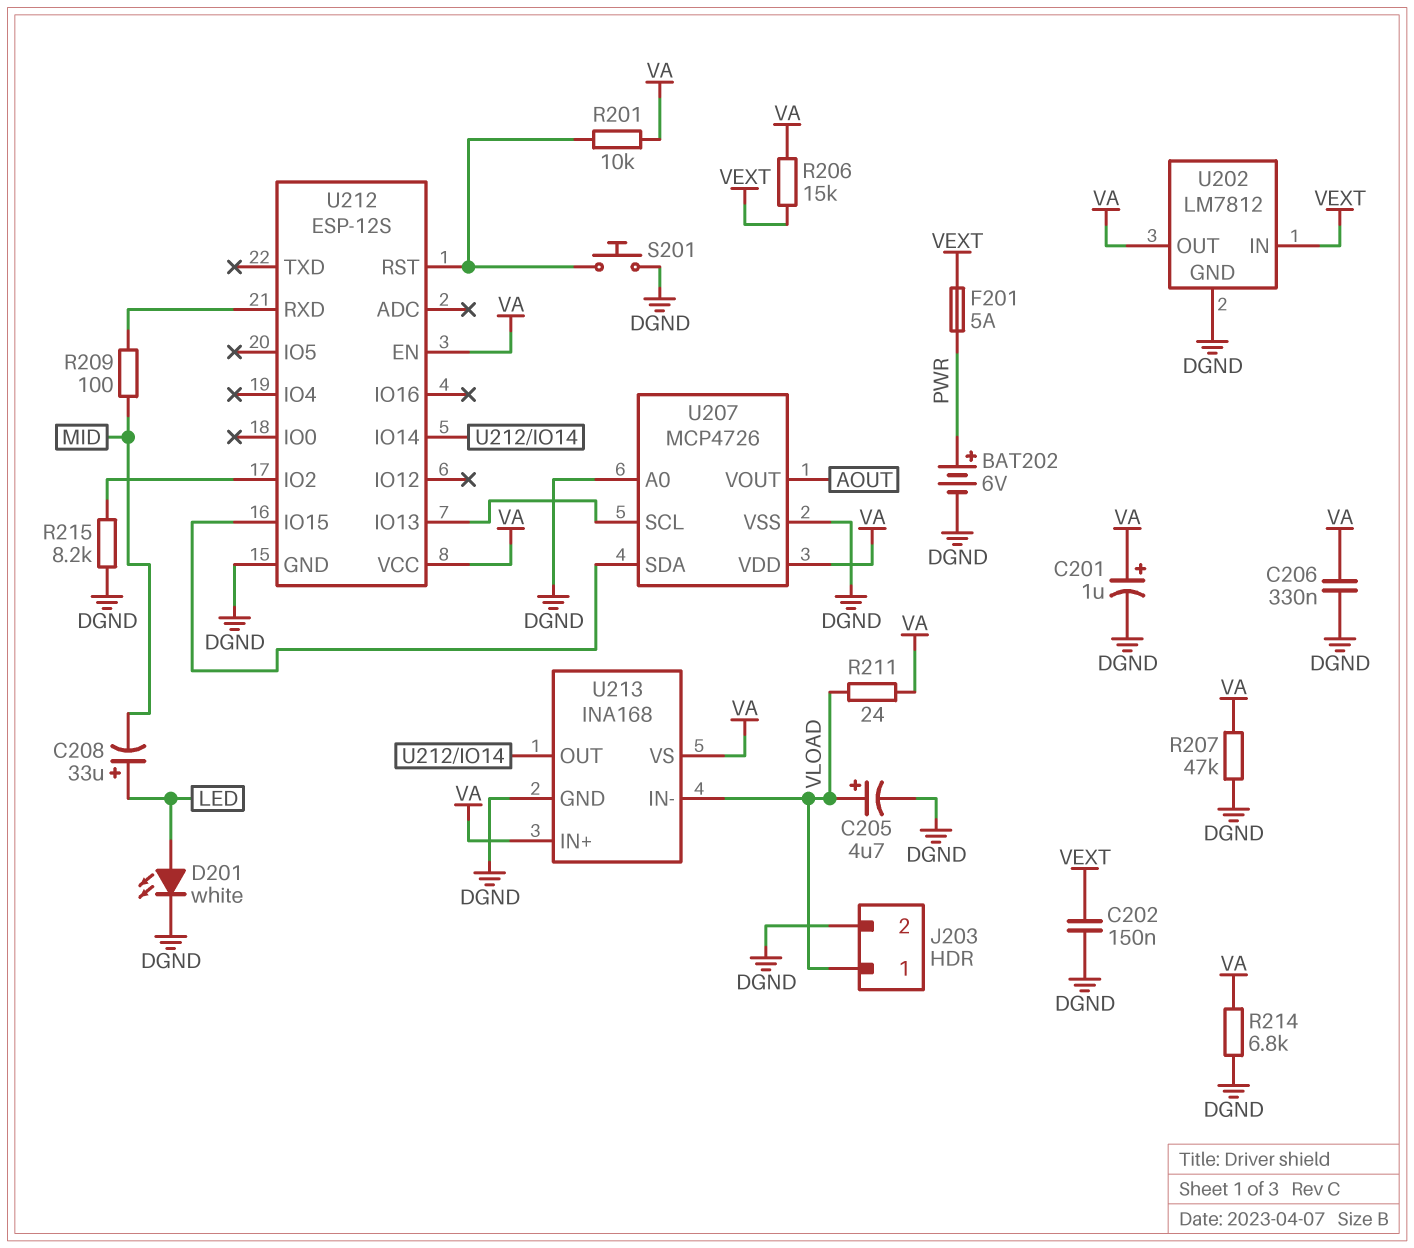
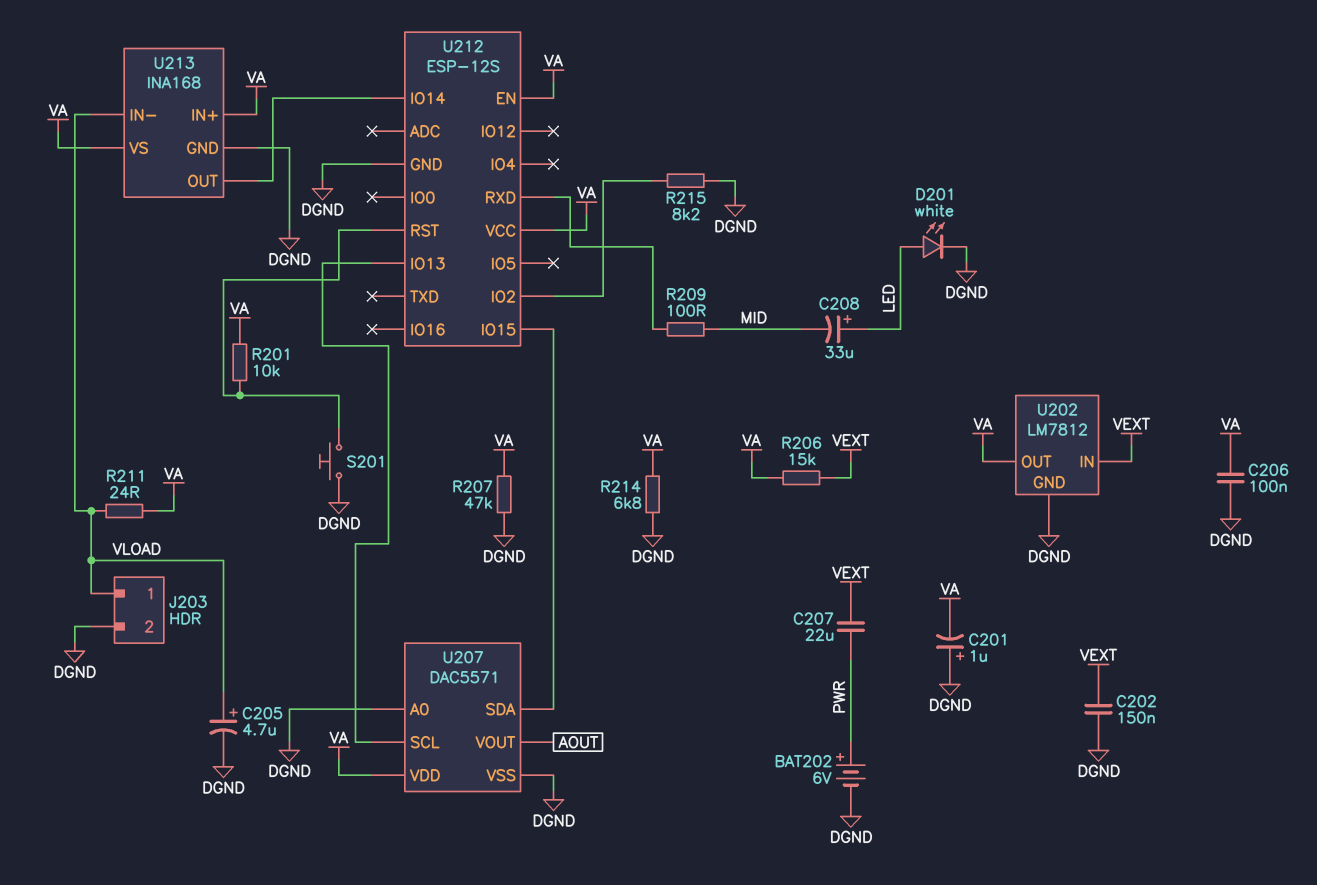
C201: 1uF (plus VA, minus DGND) -> 1uF (plus DGND, minus VA)
C206: 330nF (DGND, VA) -> 100nF (DGND, VA)
C207: none -> 22uF (PWR, VEXT)
F201: 5A (PWR, VEXT) -> none
U207: MCP4726 -> DAC5571

